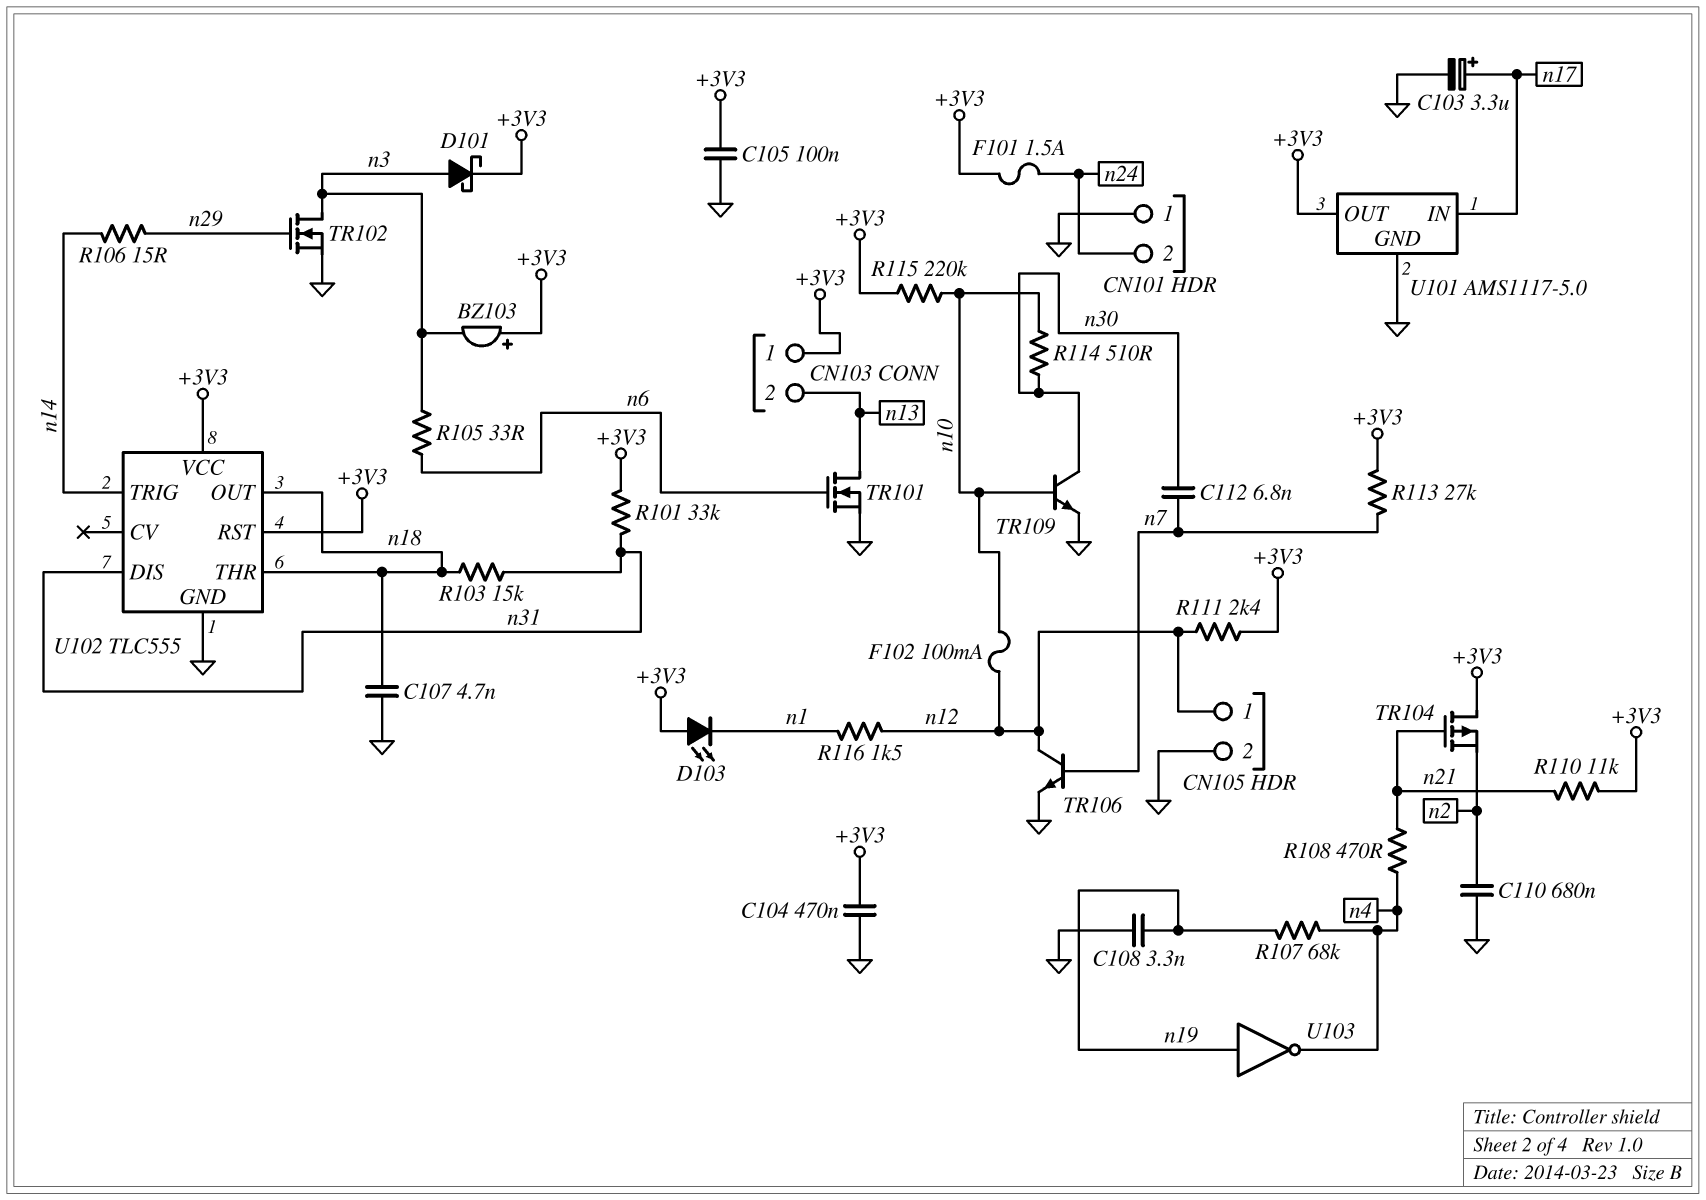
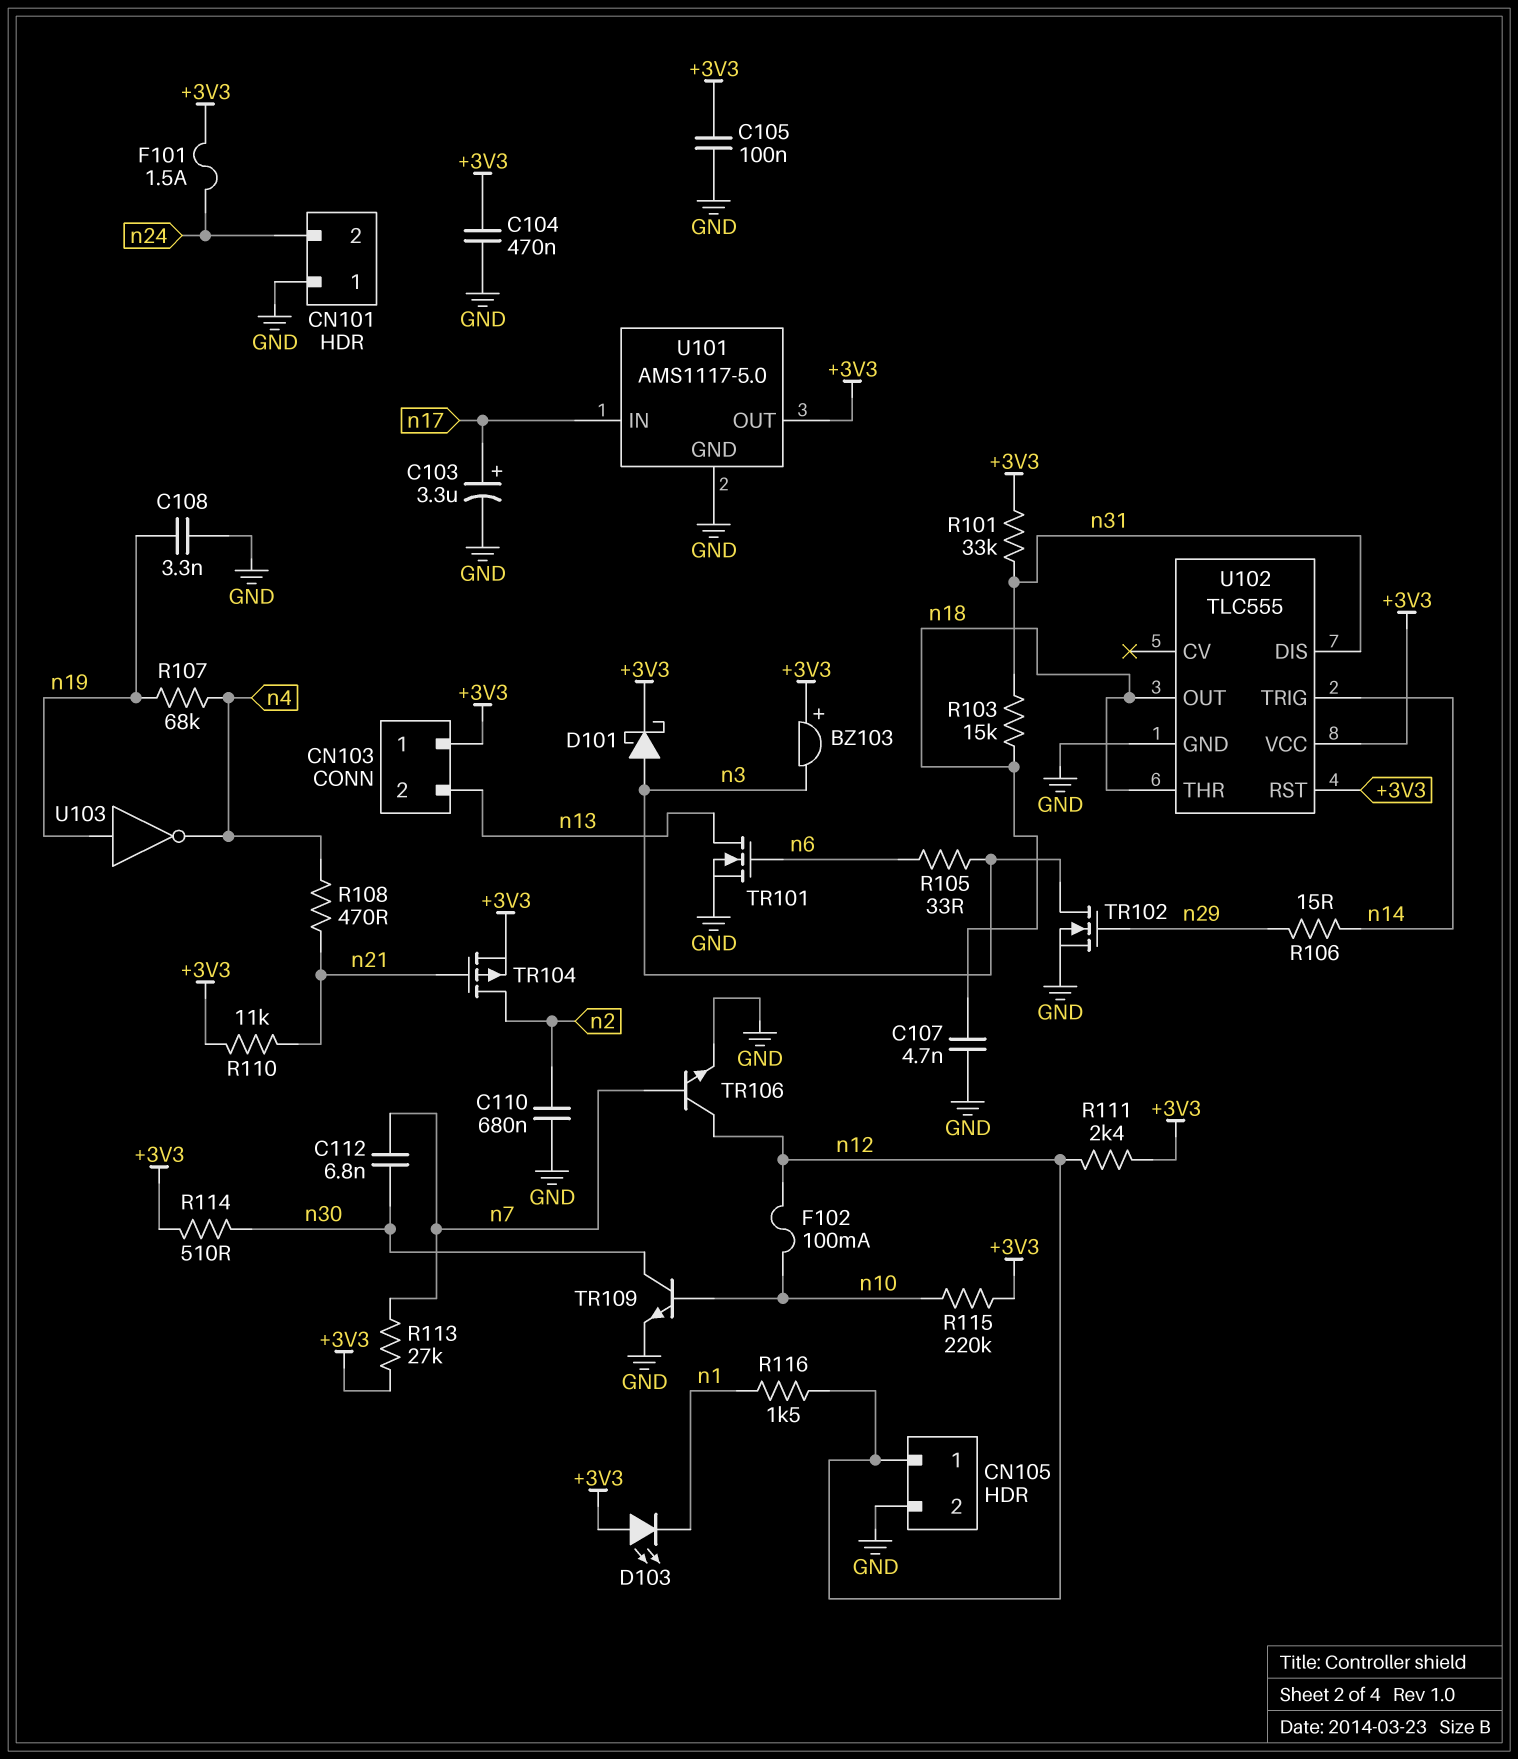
R114: 510 (n10, n30) -> 510 (+3V3, n30)
TR104: PMOS (G n21, D +3V3, S n2) -> PMOS (G n21, D n2, S +3V3)

